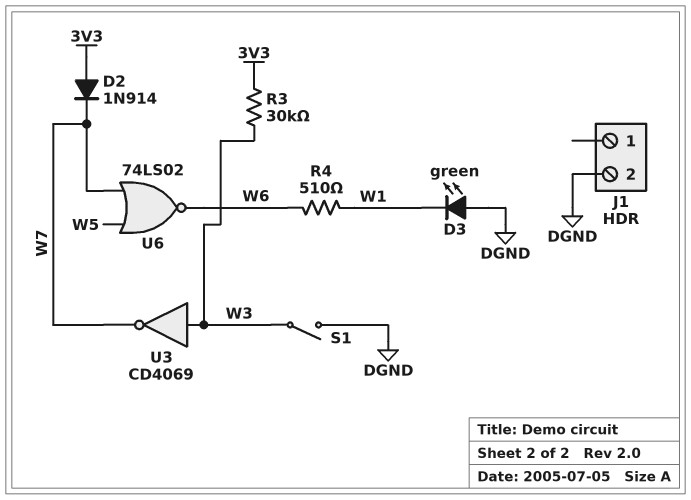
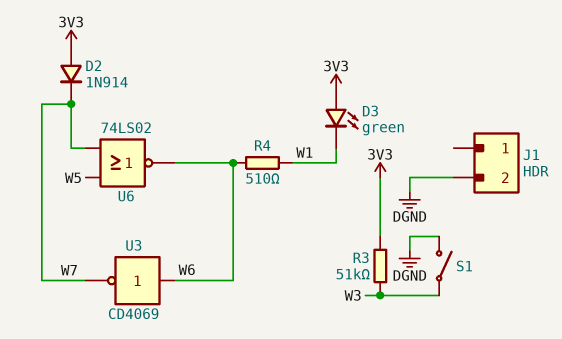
D3: LED green (A DGND, K W1) -> LED green (A 3V3, K W1)
R3: 30k (3V3, W3) -> 51k (3V3, W3)
U3: NOT CD4069 (in W3, out W7) -> NOT CD4069 (in W6, out W7)

